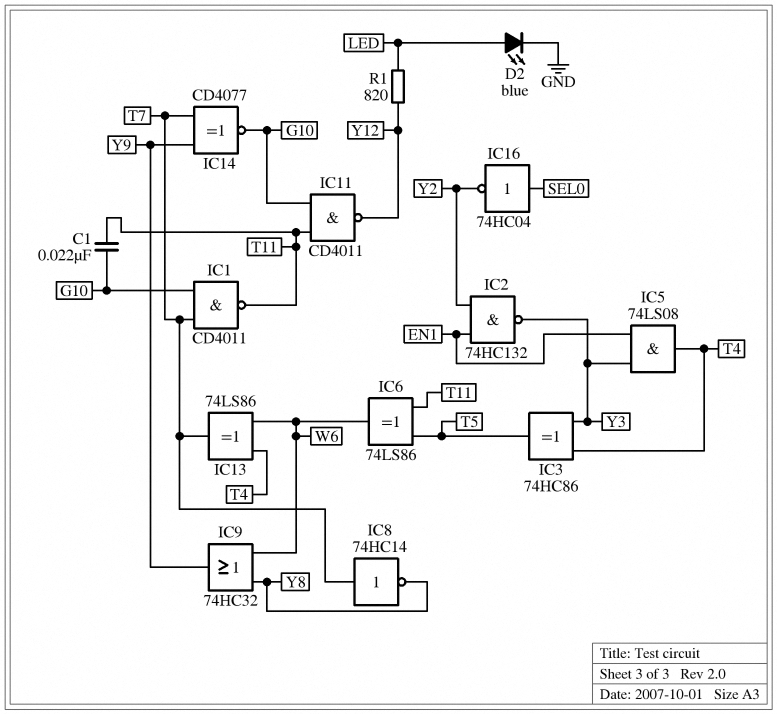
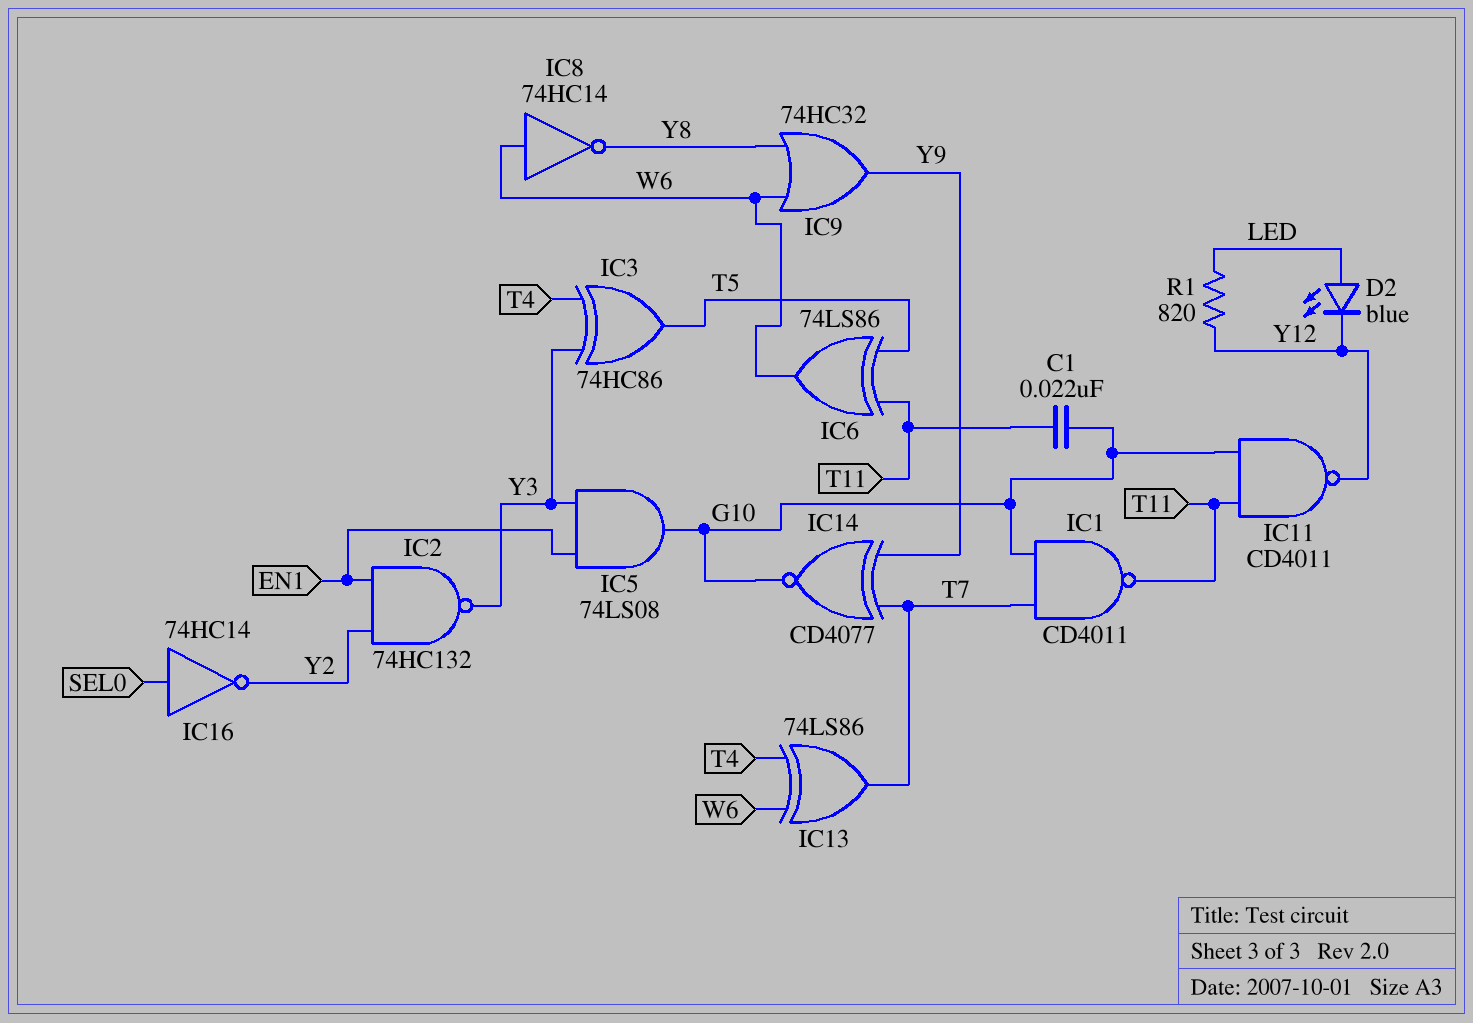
D2: LED blue (A LED, K GND) -> LED blue (A LED, K Y12)
IC5: AND 74LS08 (in EN1, in Y3, out T4) -> AND 74LS08 (in EN1, in Y3, out G10)
IC8: NOT 74HC14 (in T7, out Y8) -> NOT 74HC14 (in W6, out Y8)
IC16: NOT 74HC04 (in SEL0, out Y2) -> NOT 74HC14 (in SEL0, out Y2)

